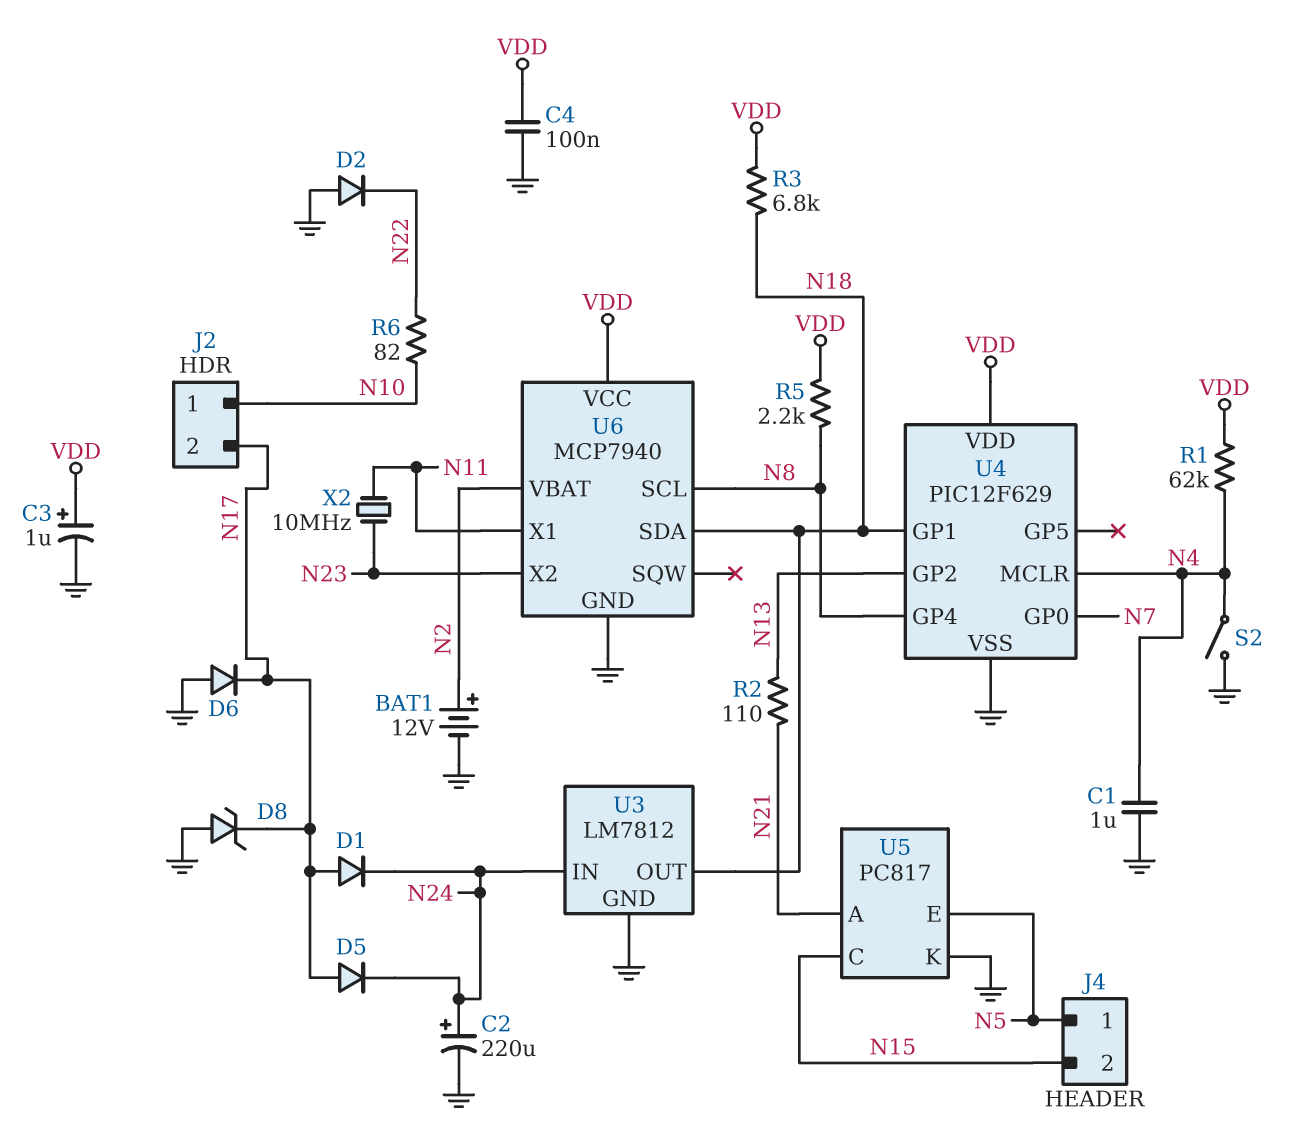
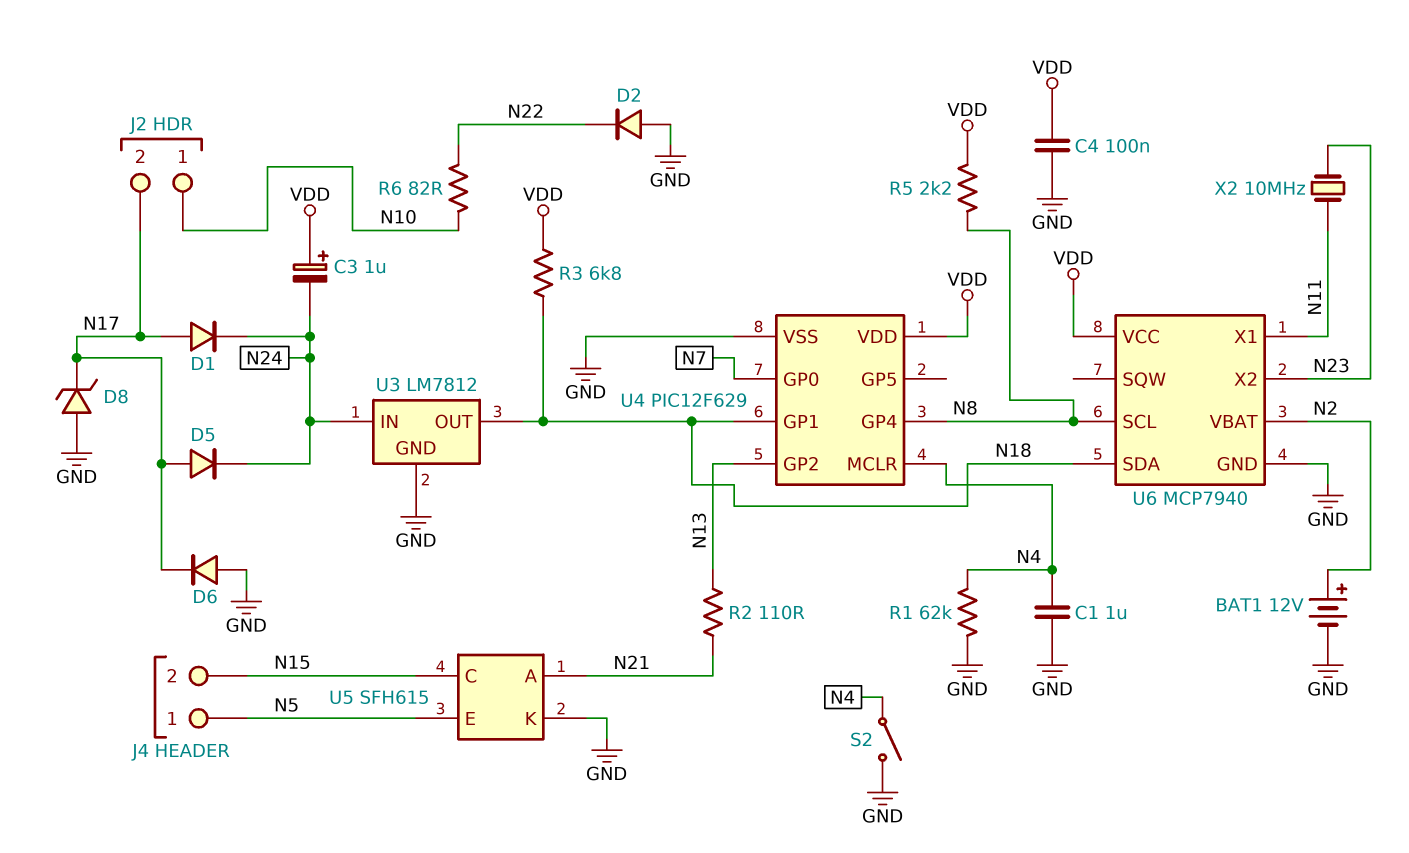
C2: 220uF (plus N24, minus GND) -> none
C3: 1uF (plus VDD, minus GND) -> 1uF (plus VDD, minus N24)
R1: 62k (N4, VDD) -> 62k (GND, N4)
U5: PC817 -> SFH615

